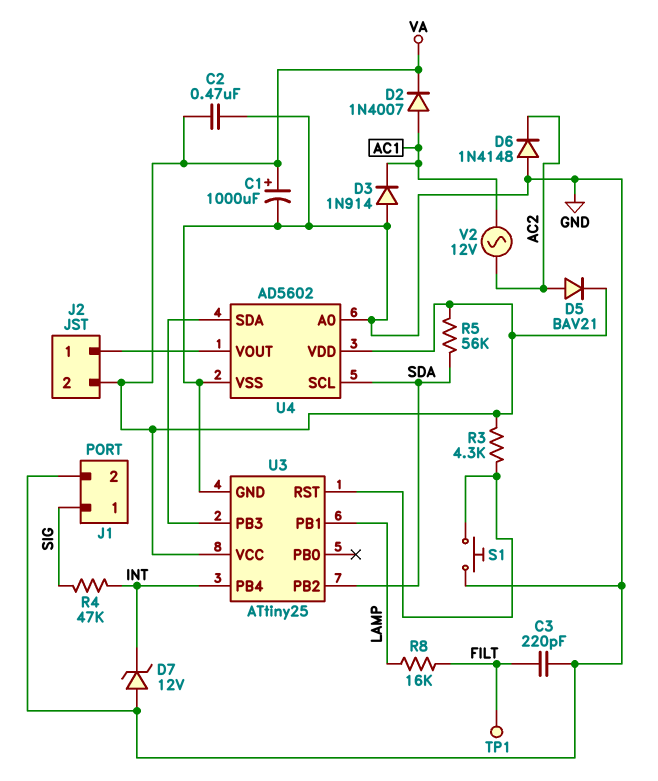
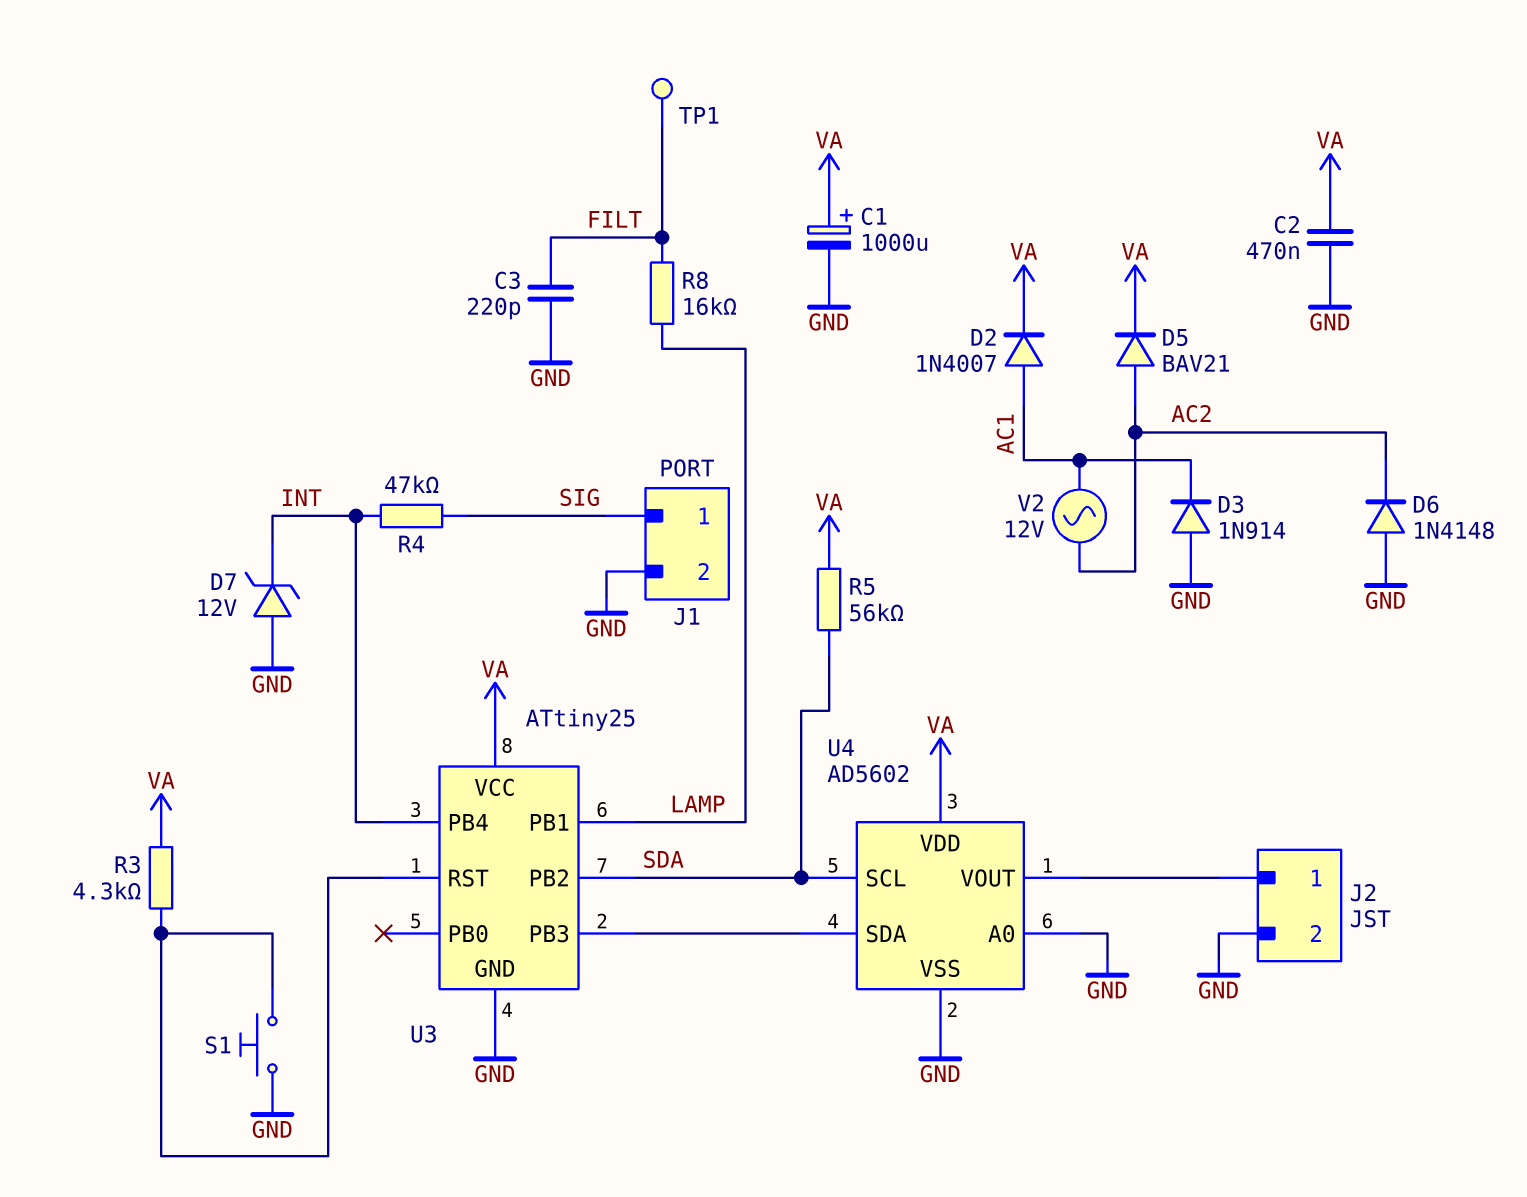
J2 pin 2: VA -> GND

